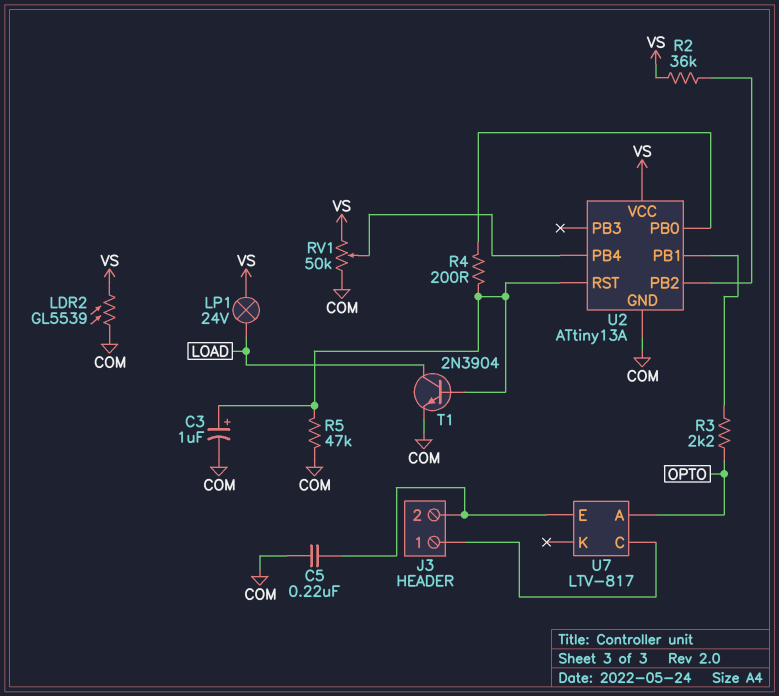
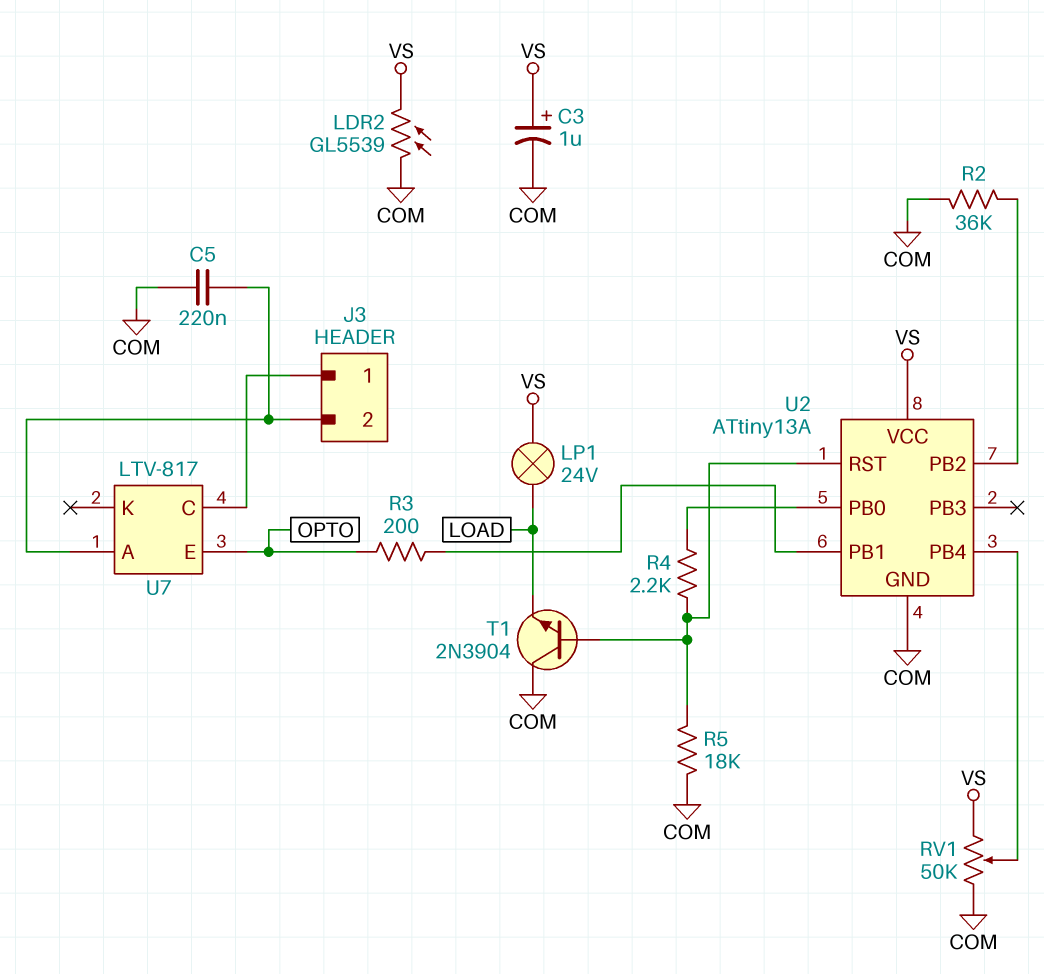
C3: 1uF (plus U2/RST, minus COM) -> 1uF (plus VS, minus COM)
R2: 36k (U2/PB2, VS) -> 36k (COM, U2/PB2)
R3: 2.2k (OPTO, U2/PB1) -> 200 (OPTO, U2/PB1)
R4: 200 (U2/PB0, U2/RST) -> 2.2k (U2/PB0, U2/RST)
R5: 47k (COM, U2/RST) -> 18k (COM, U2/RST)
T1: NPN 2N3904 (B U2/RST, C LOAD, E COM) -> NPN 2N3904 (B U2/RST, C COM, E LOAD)
U7 pin A: OPTO -> J3/2
U7 pin E: J3/2 -> OPTO

